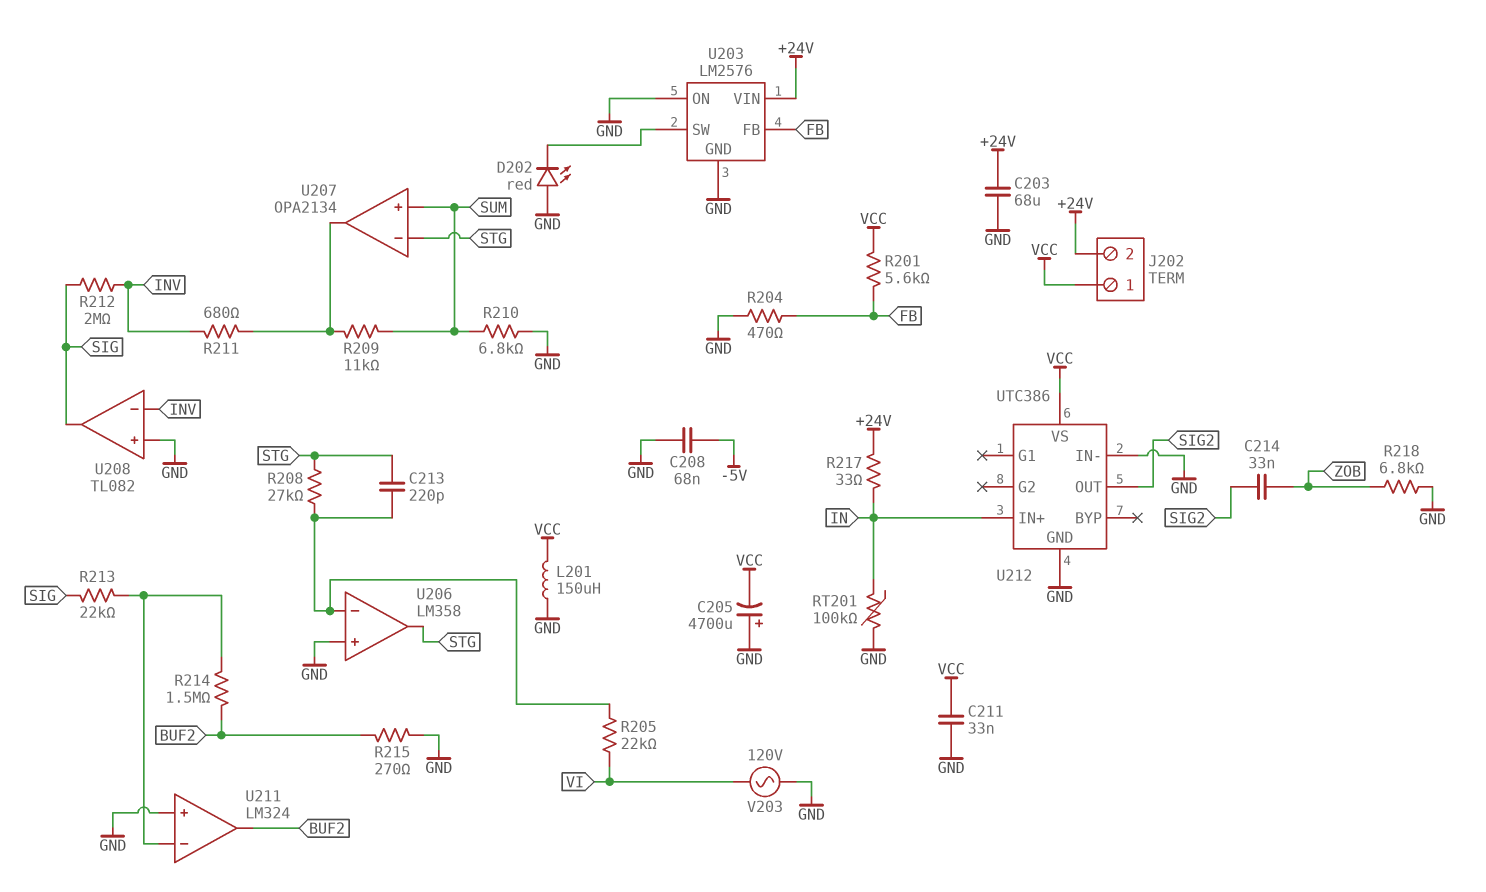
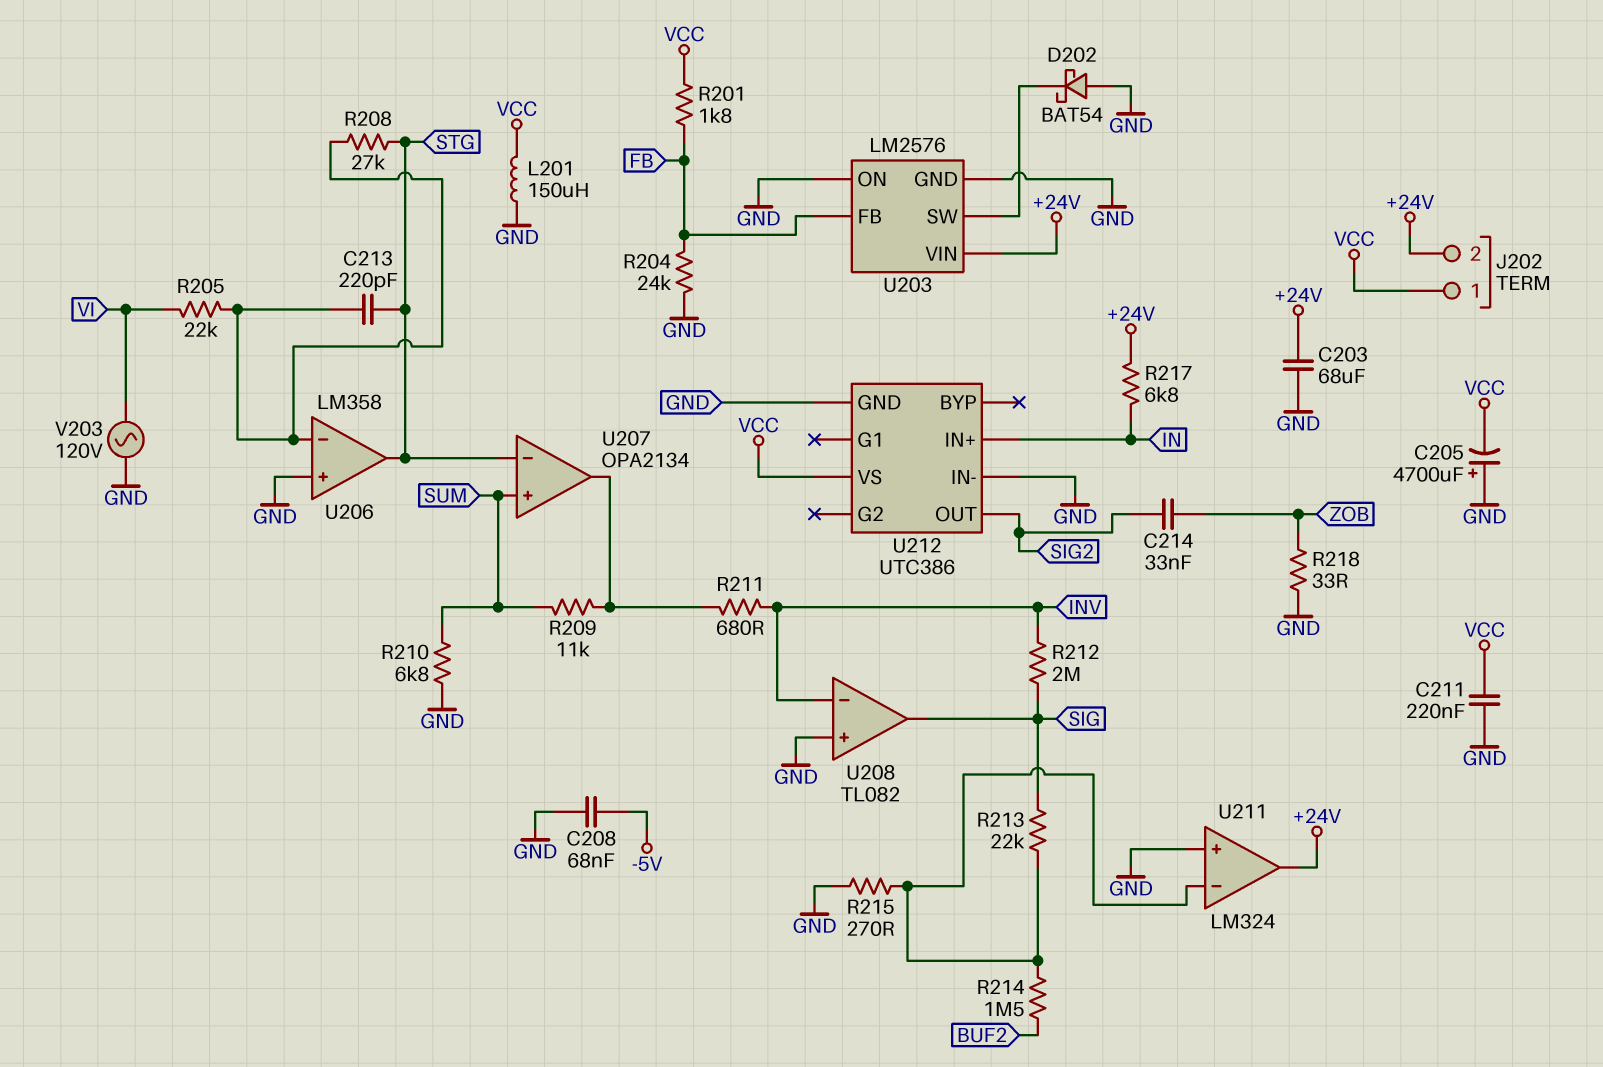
C211: 33nF (GND, VCC) -> 220nF (GND, VCC)
D202: LED red (A GND, K U203/SW) -> schottky BAT54 (A GND, K U203/SW)
R201: 5.6k (FB, VCC) -> 1.8k (FB, VCC)
R204: 470 (FB, GND) -> 24k (FB, GND)
R215: 270 (BUF2, GND) -> 270 (GND, U211/in-)
R217: 33 (+24V, IN) -> 6.8k (+24V, IN)
R218: 6.8k (GND, ZOB) -> 33 (GND, ZOB)
RT201: 100k (GND, IN) -> none
U211 pin out: BUF2 -> +24V

